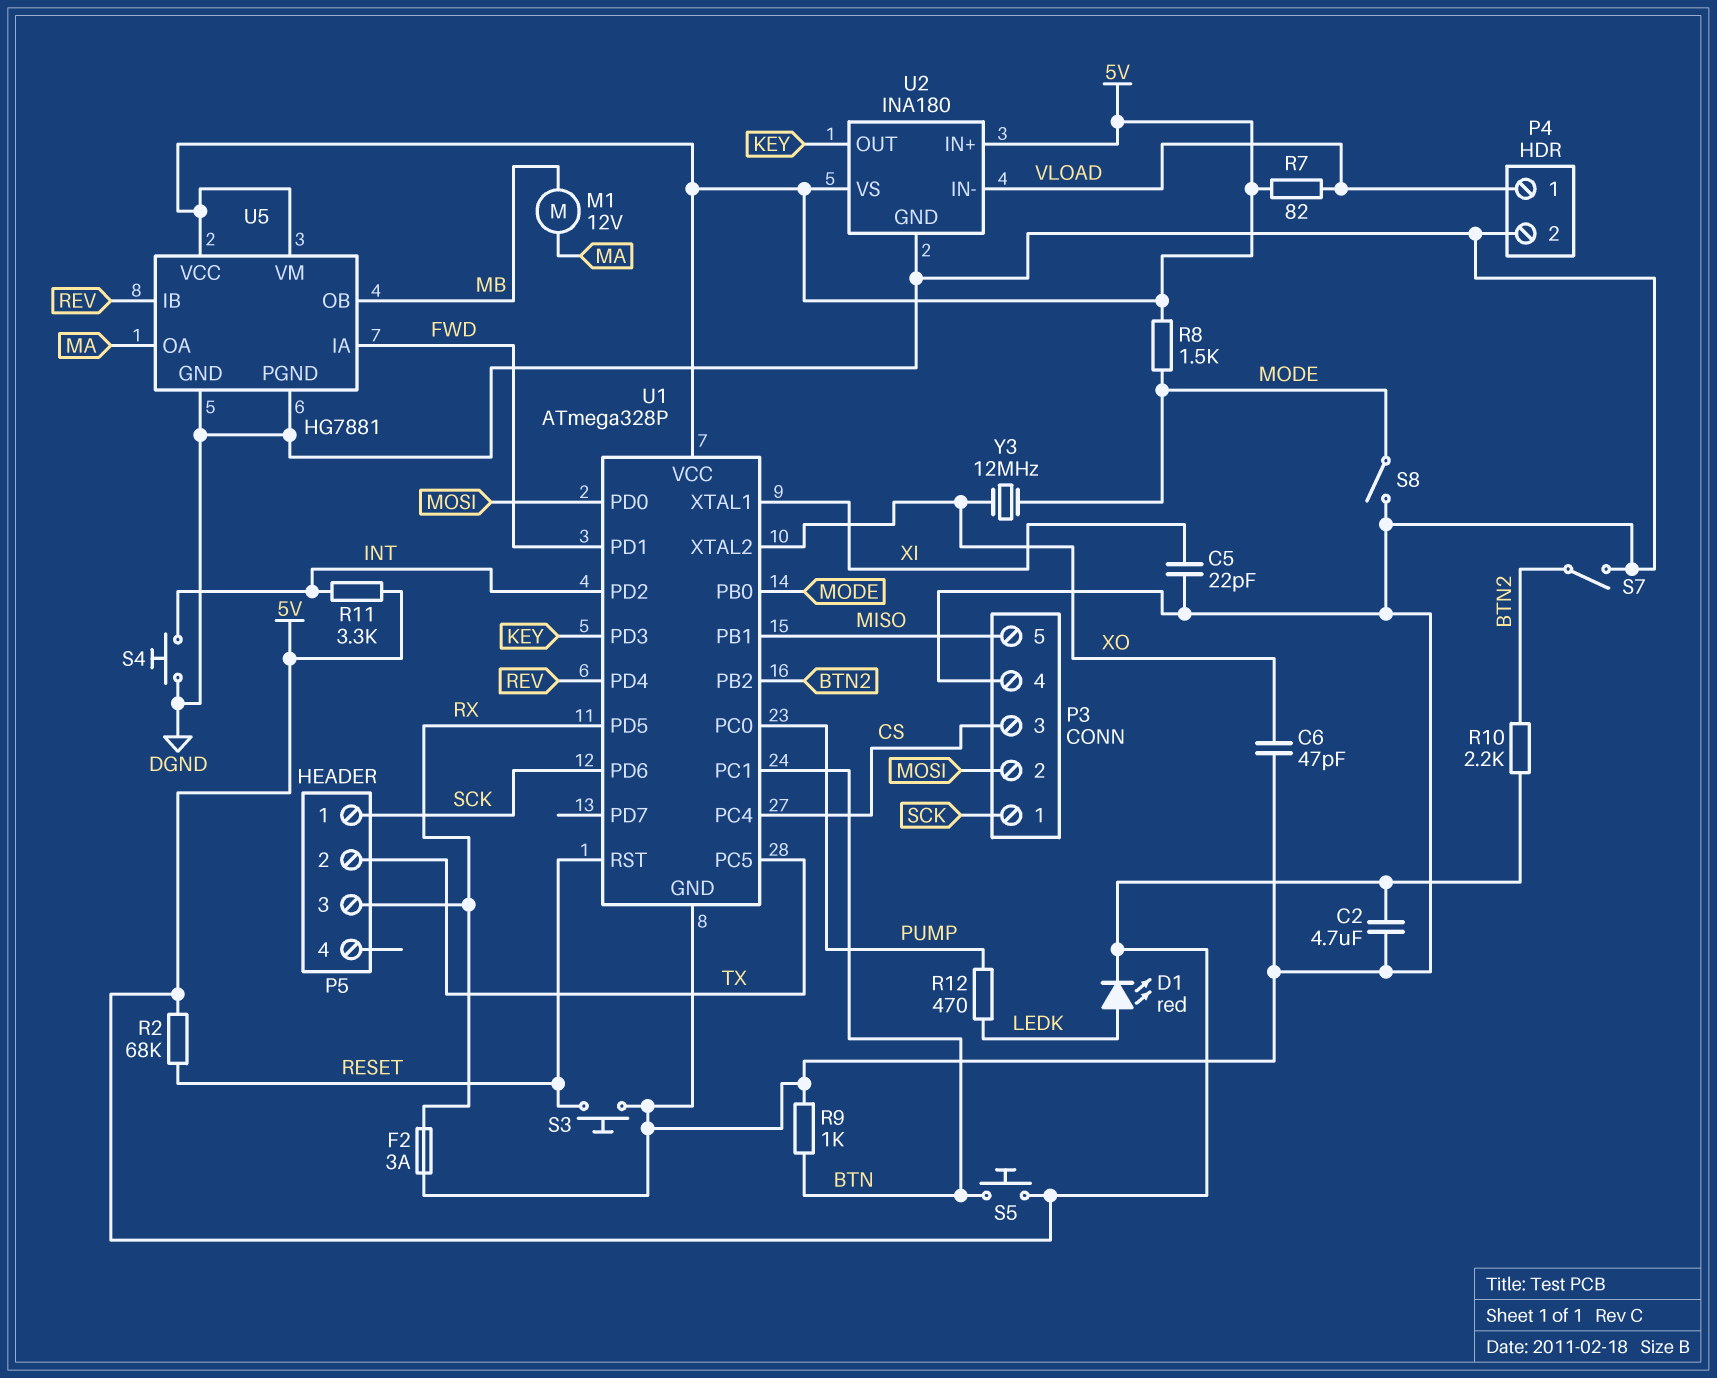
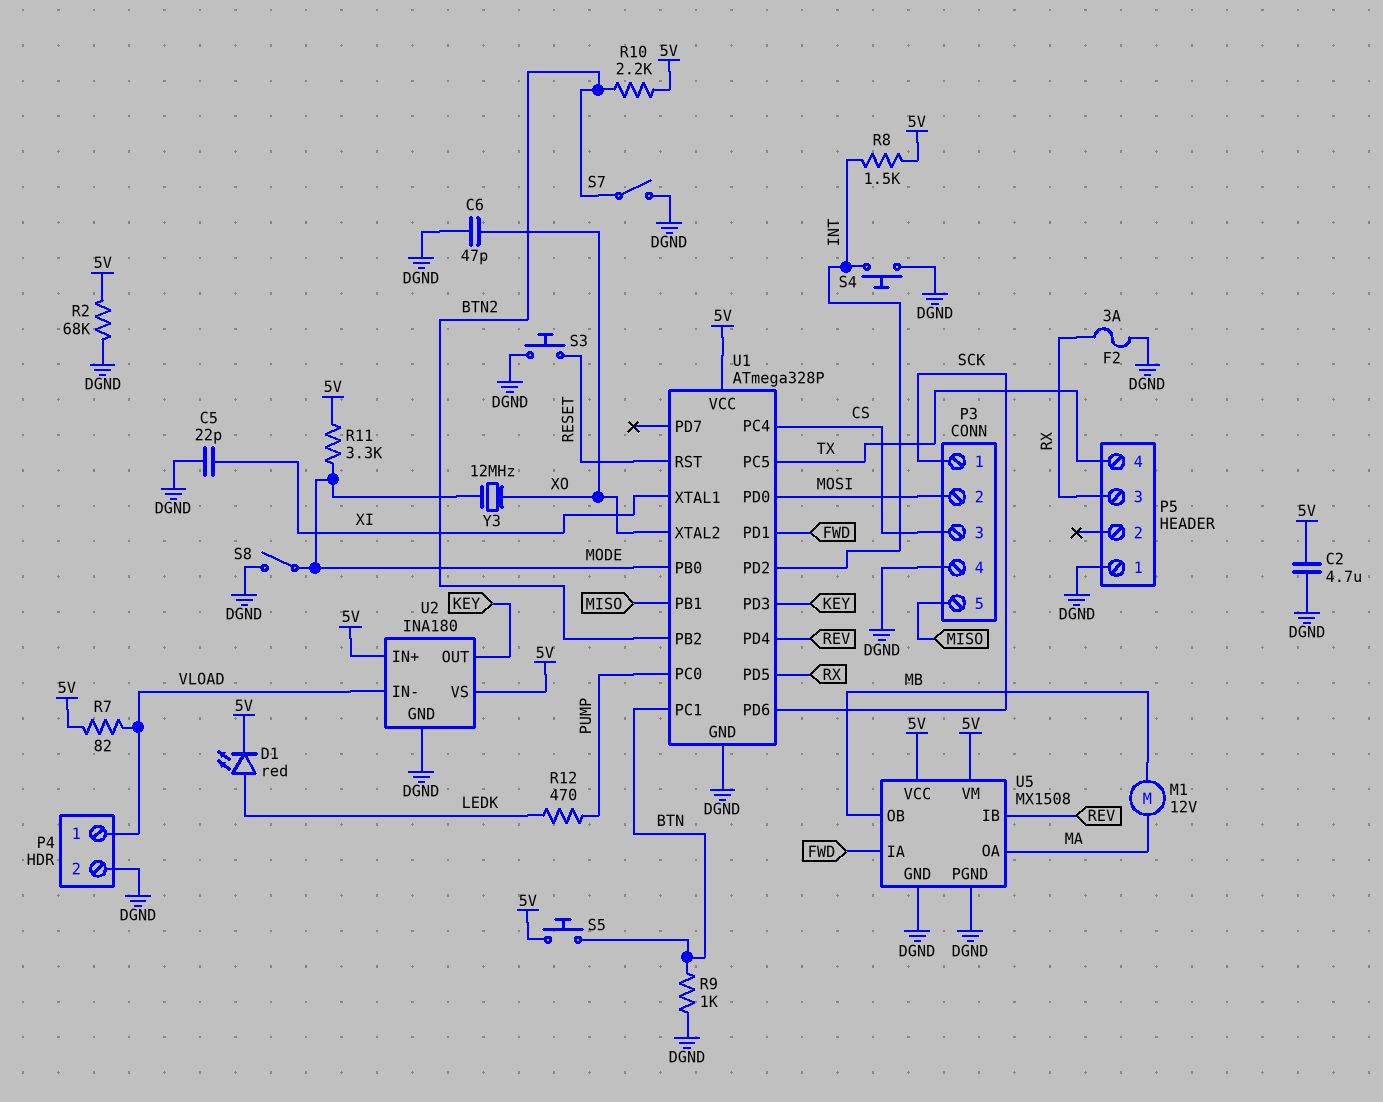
P5 pin 1: SCK -> DGND
P5 pin 2: TX -> none
P5 pin 4: none -> TX
R2: 68k (5V, RESET) -> 68k (5V, DGND)
R8: 1.5k (5V, MODE) -> 1.5k (5V, INT)
R11: 3.3k (5V, INT) -> 3.3k (5V, MODE)
U5: HG7881 -> MX1508

